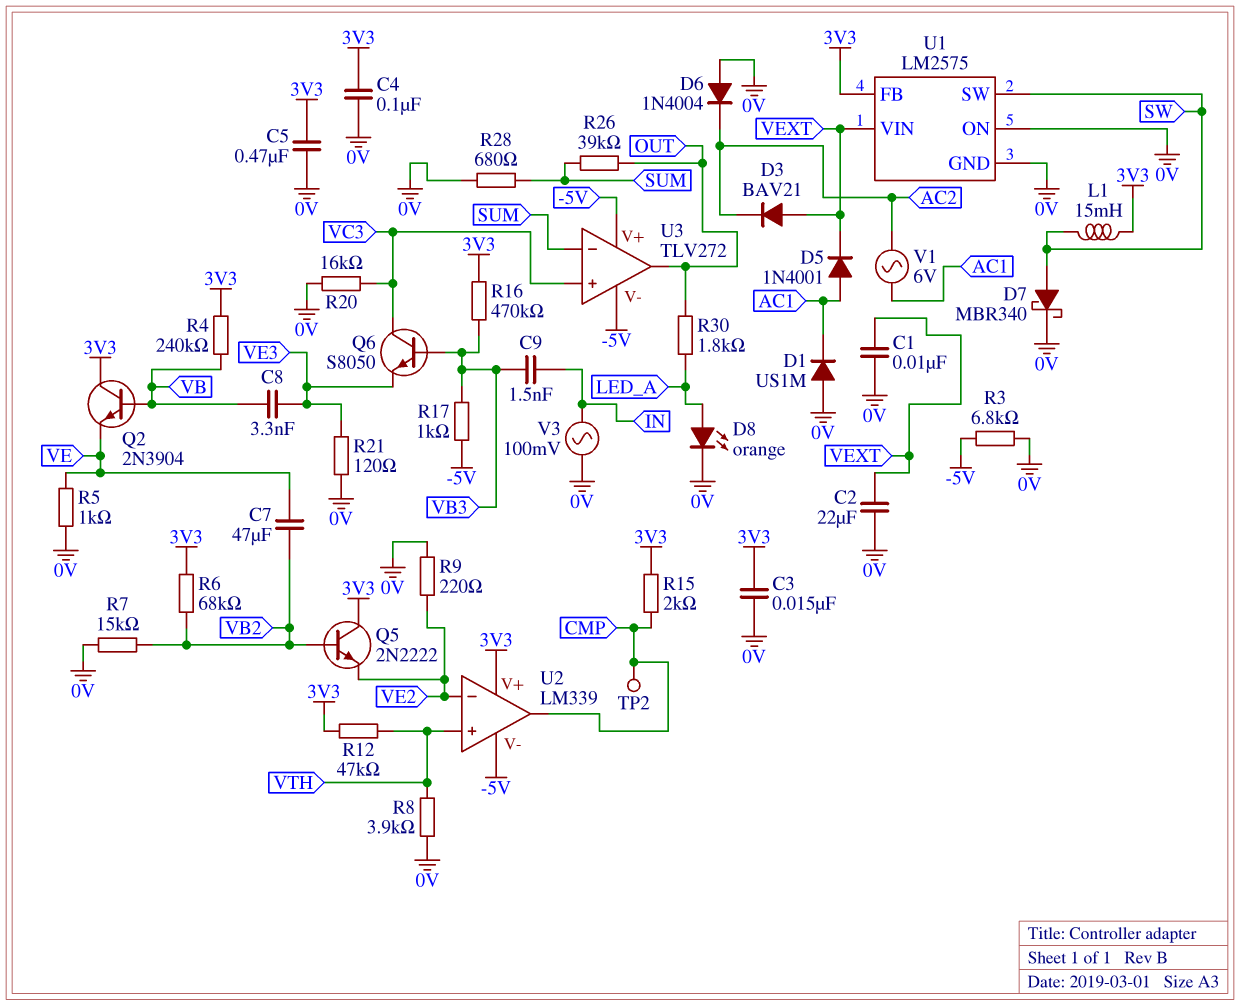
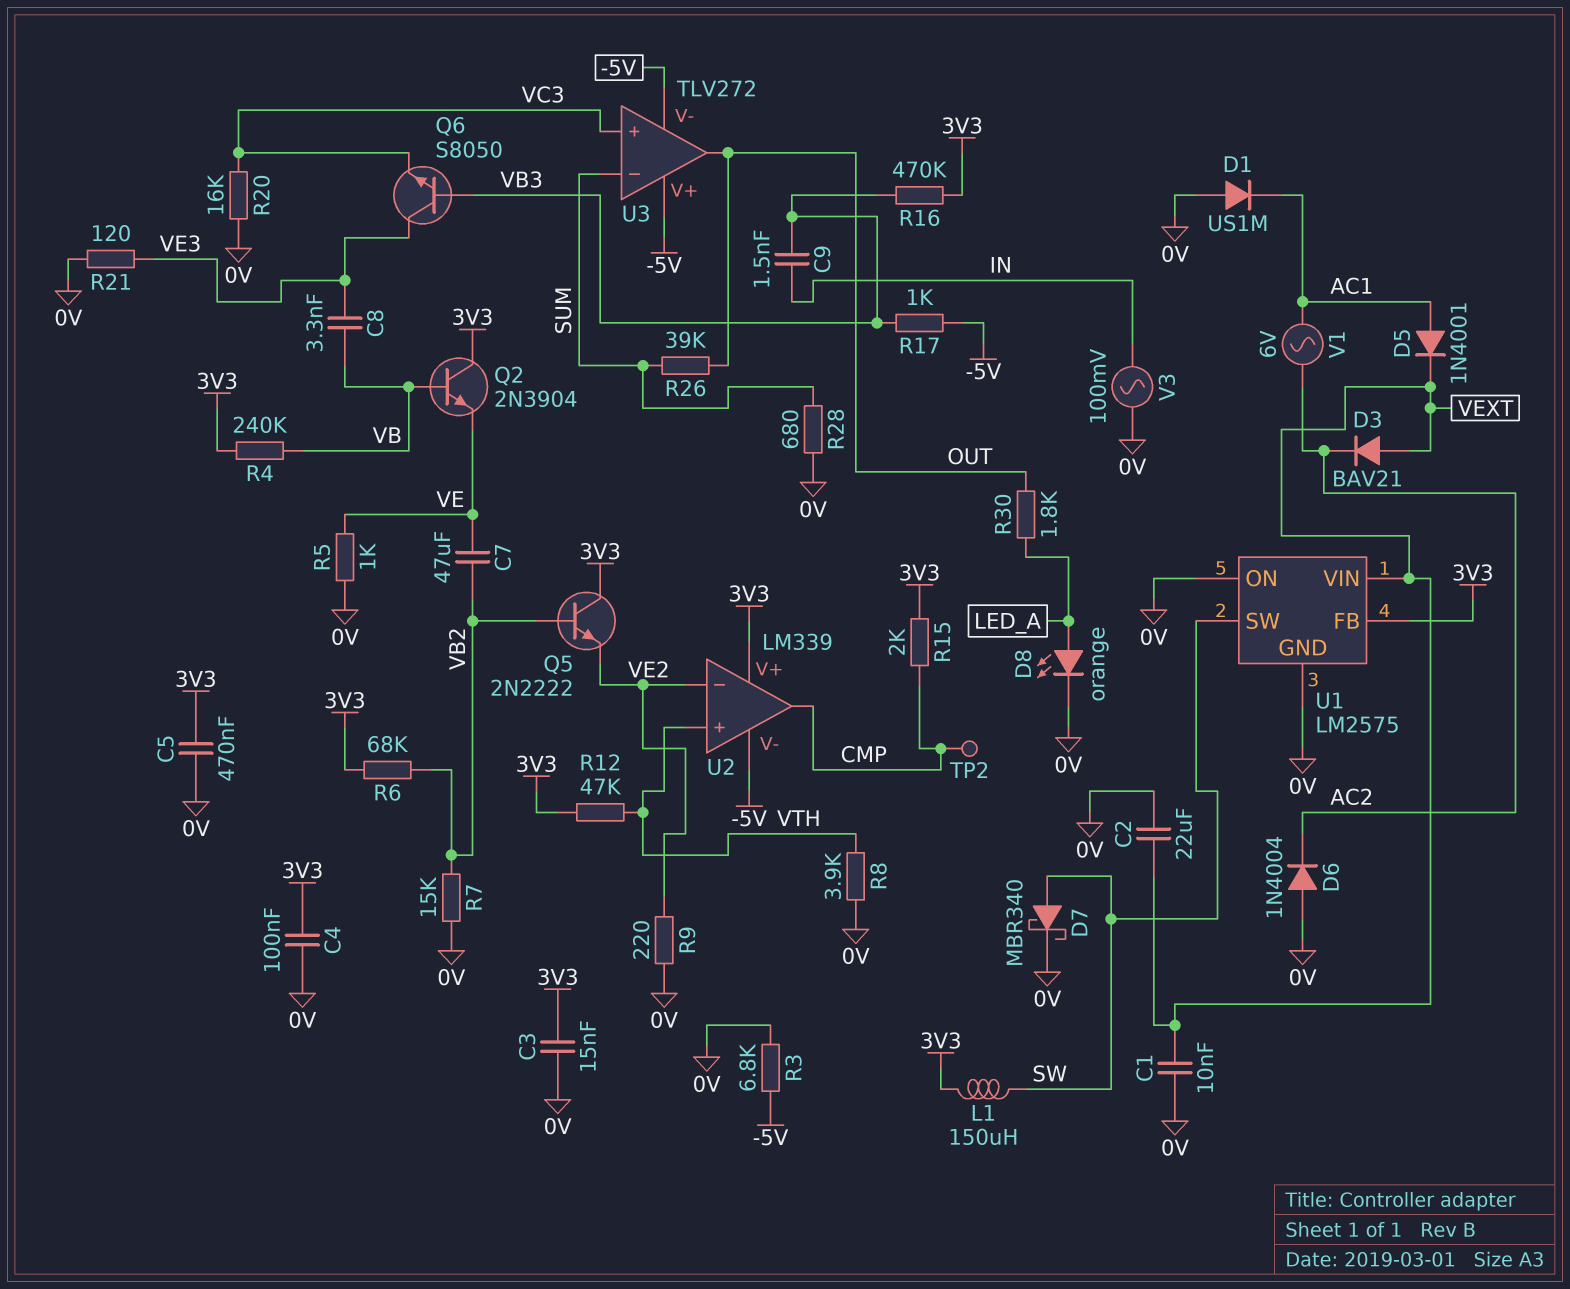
L1: 15mH (3V3, SW) -> 150uH (3V3, SW)
Q6: NPN S8050 (B VB3, C VC3, E VE3) -> NPN S8050 (B VB3, C VE3, E VC3)

